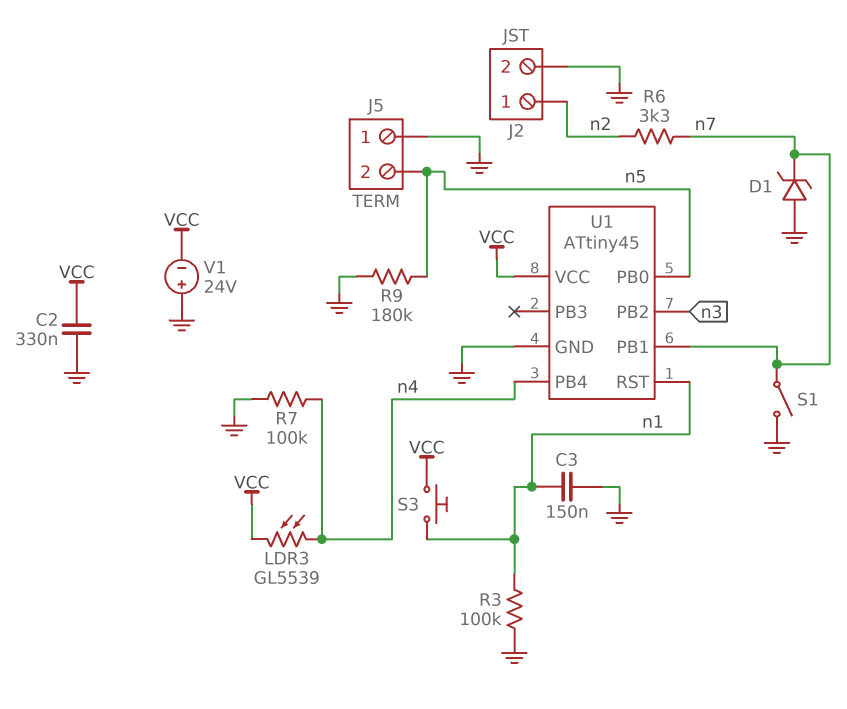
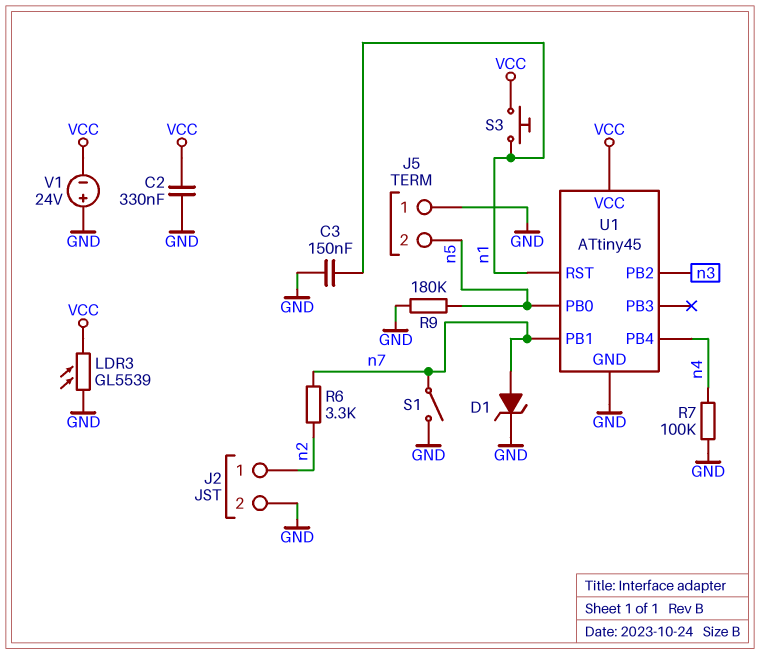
D1: zener (A GND, K n7) -> zener (A n7, K GND)
LDR3: GL5539 (VCC, n4) -> GL5539 (GND, VCC)
R3: 100k (GND, n1) -> none

